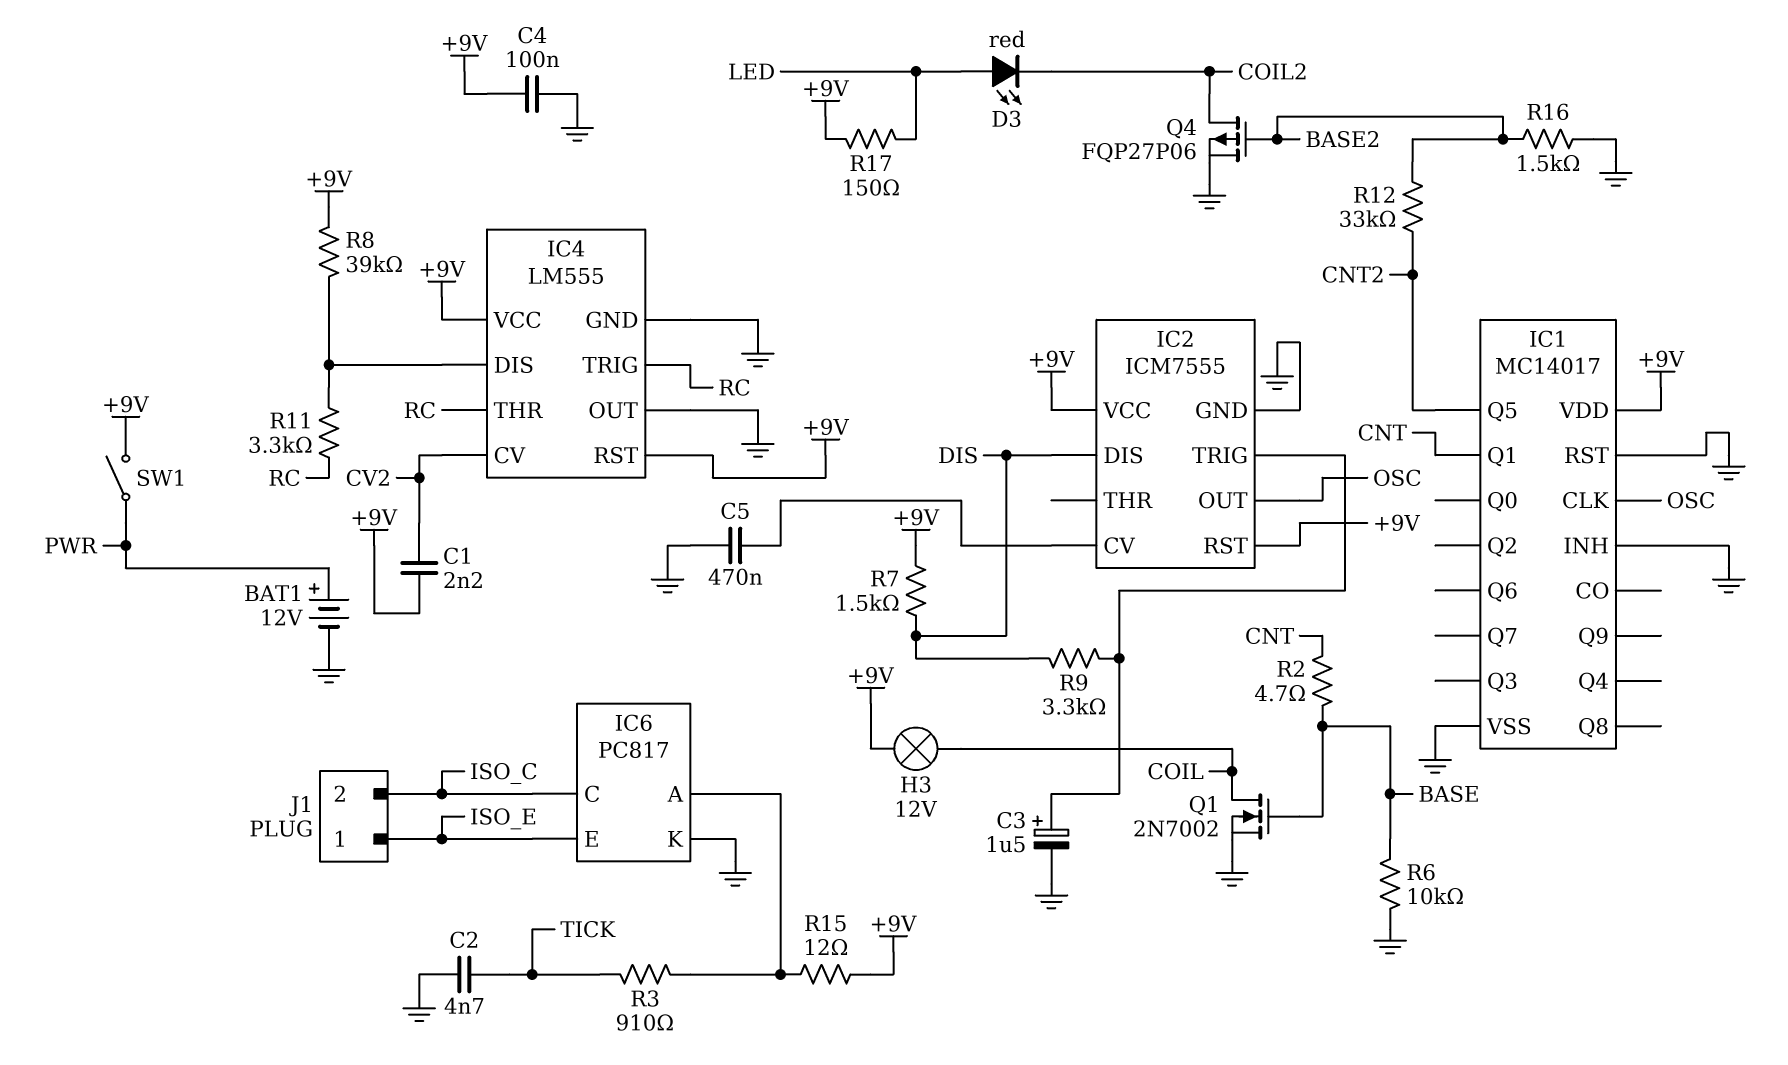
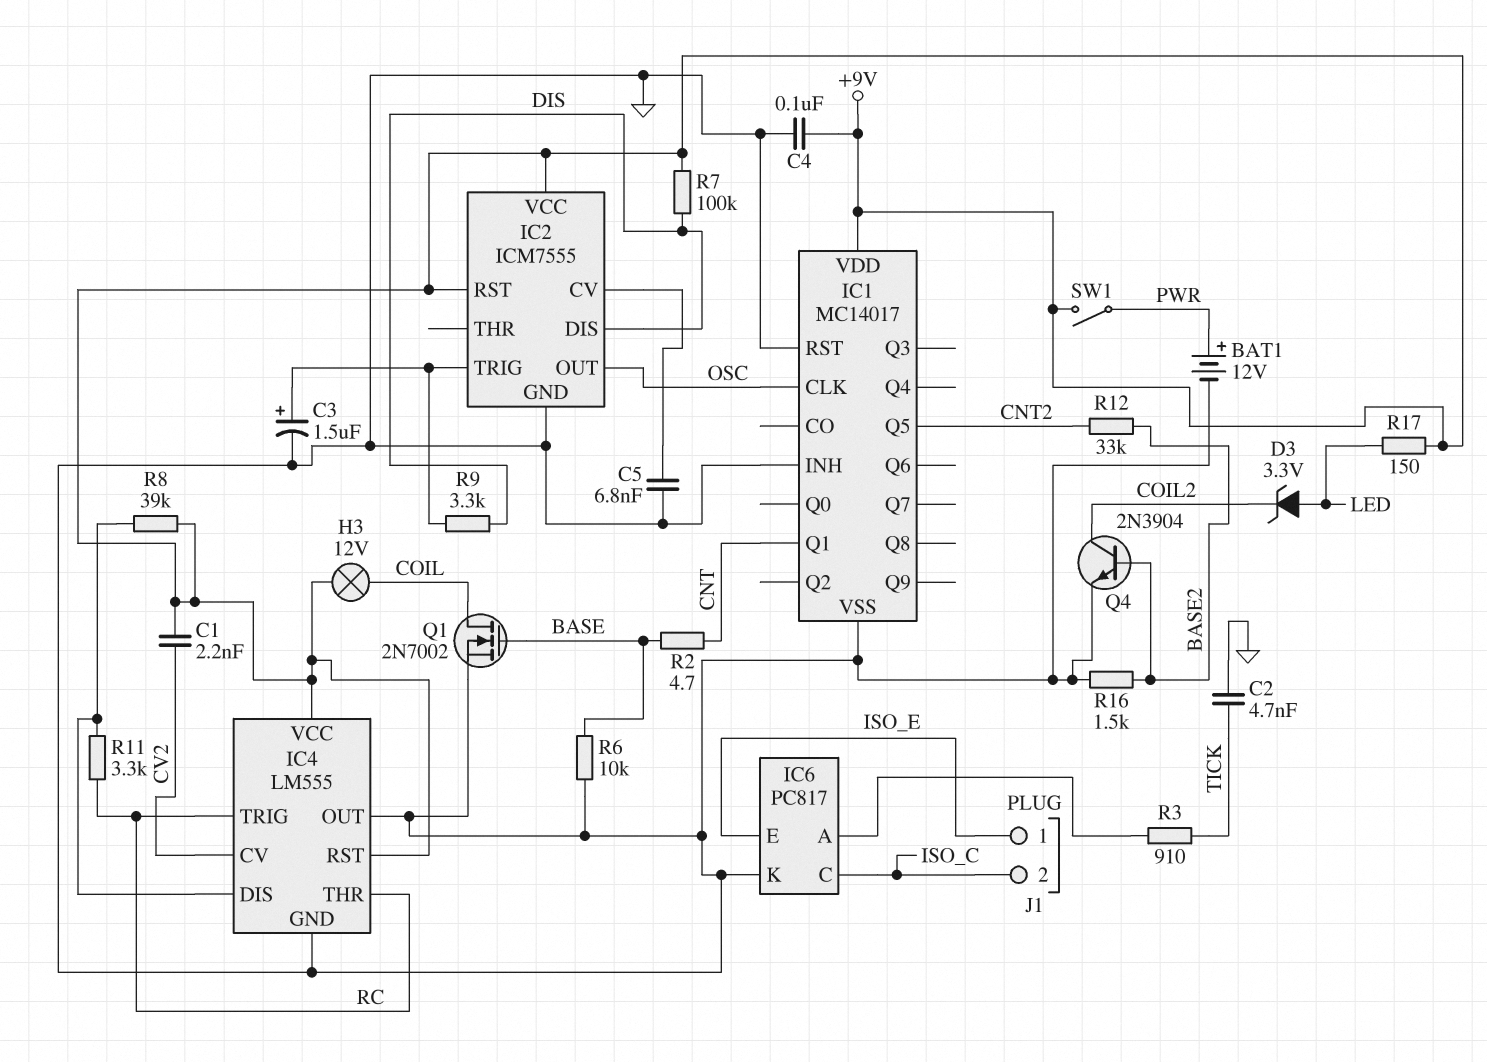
C5: 470nF (GND, IC2/CV) -> 6.8nF (GND, IC2/CV)
D3: LED red (A LED, K COIL2) -> zener 3.3V (A LED, K COIL2)
Q4: PMOS FQP27P06 (G BASE2, D COIL2, S GND) -> NPN 2N3904 (B BASE2, C COIL2, E GND)
R7: 1.5k (+9V, DIS) -> 100k (+9V, DIS)
R15: 12 (+9V, IC6/A) -> none

